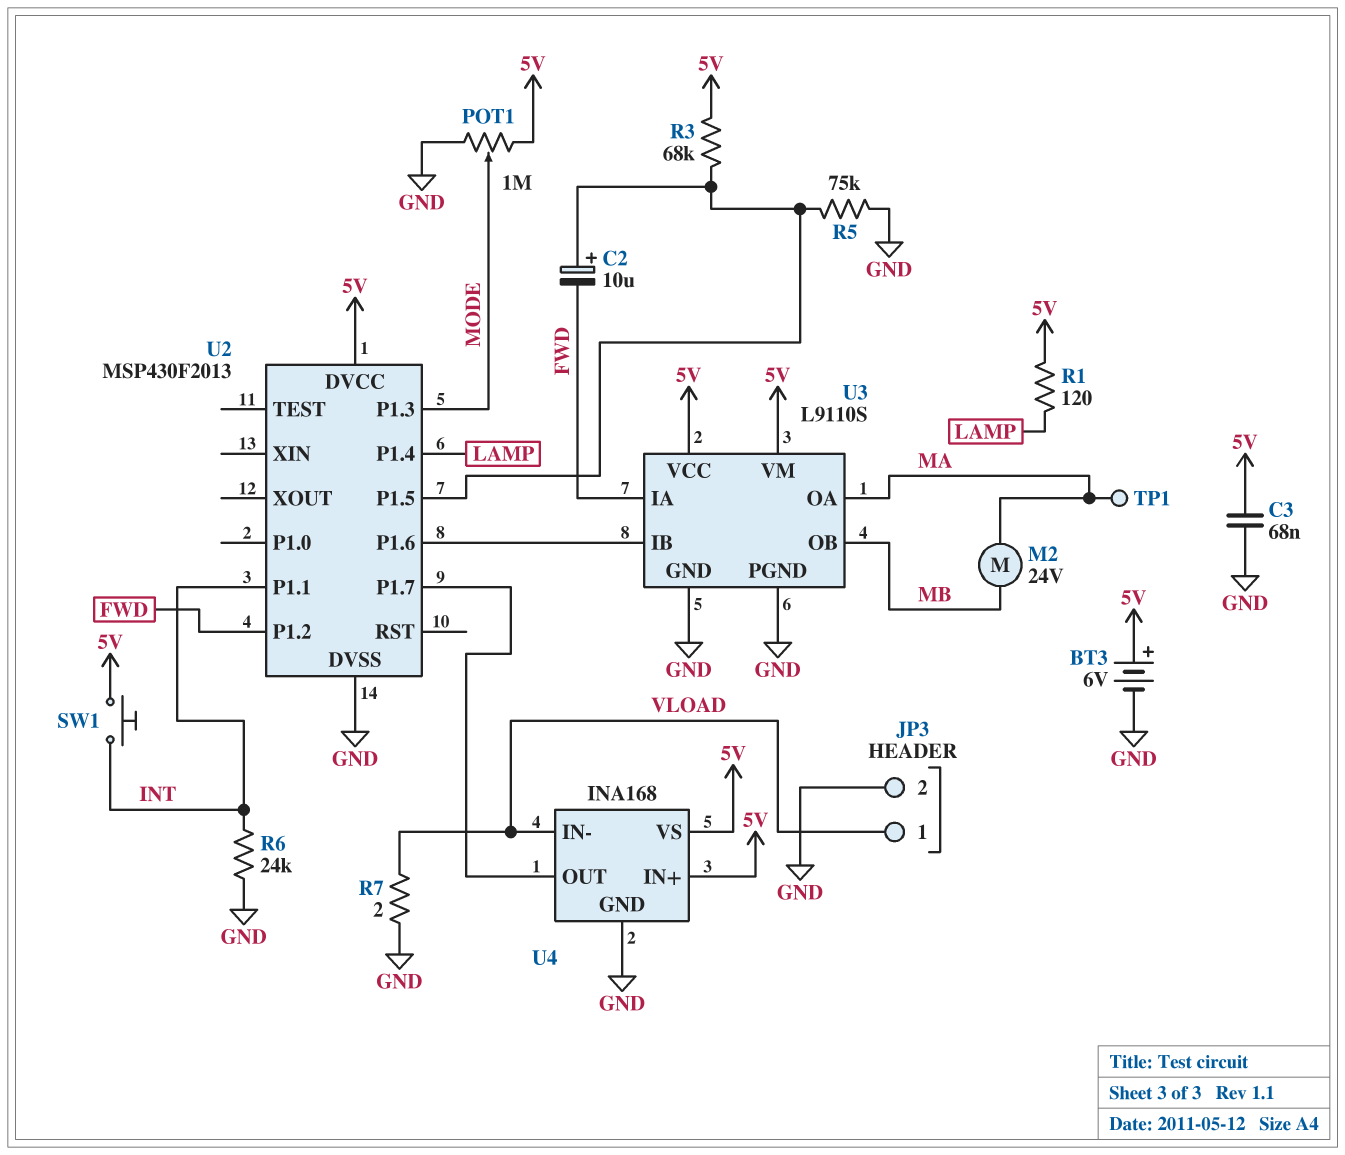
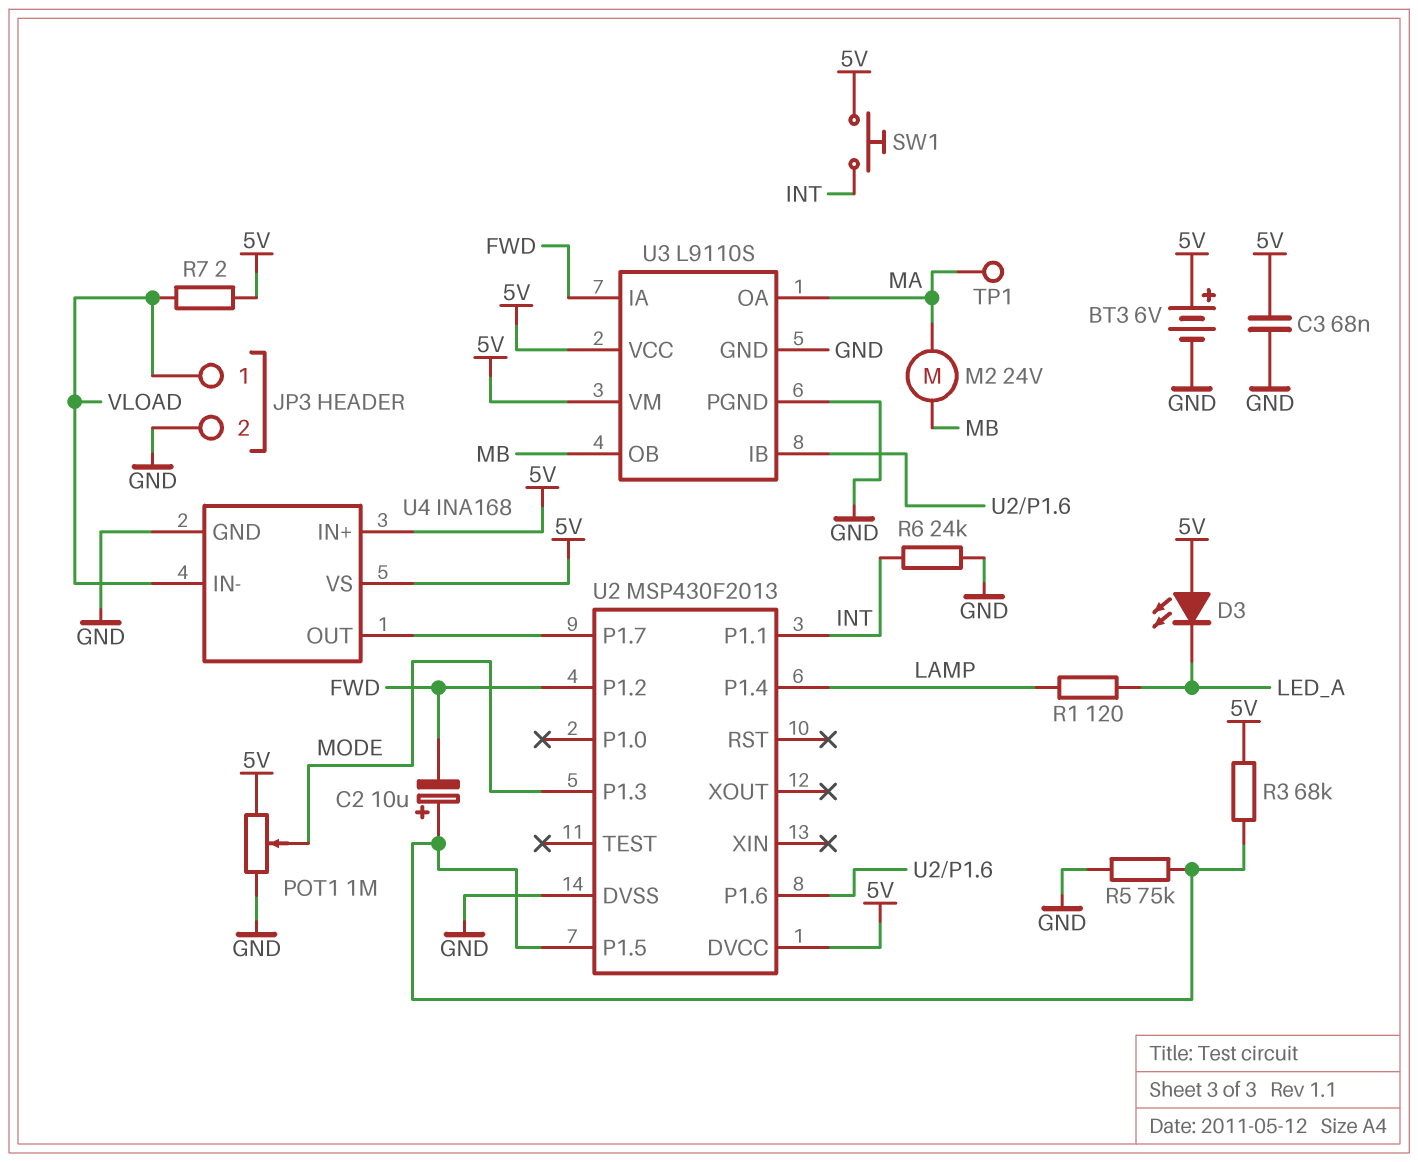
D3: none -> LED (A 5V, K LED_A)
R1: 120 (5V, LAMP) -> 120 (LAMP, LED_A)
R7: 2 (GND, VLOAD) -> 2 (5V, VLOAD)

